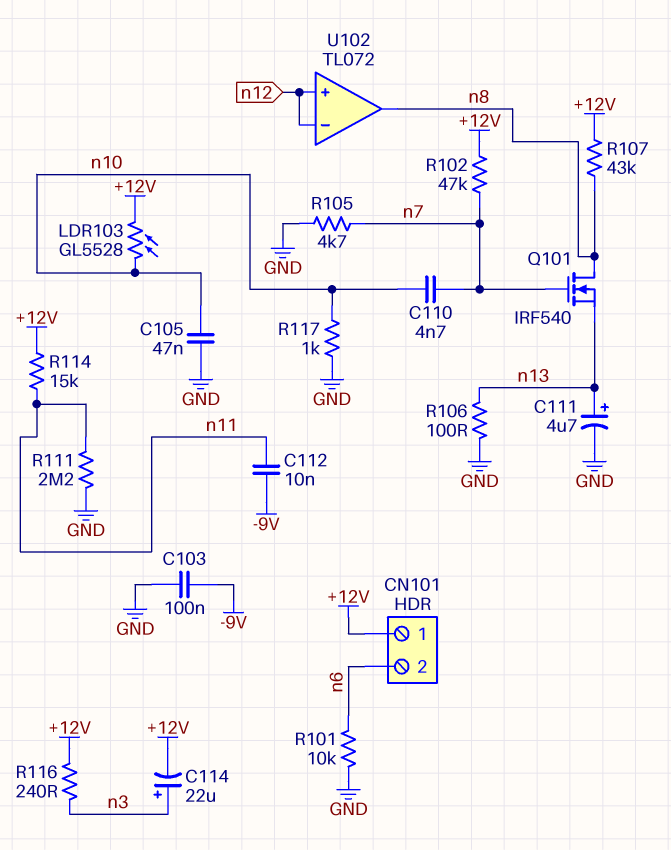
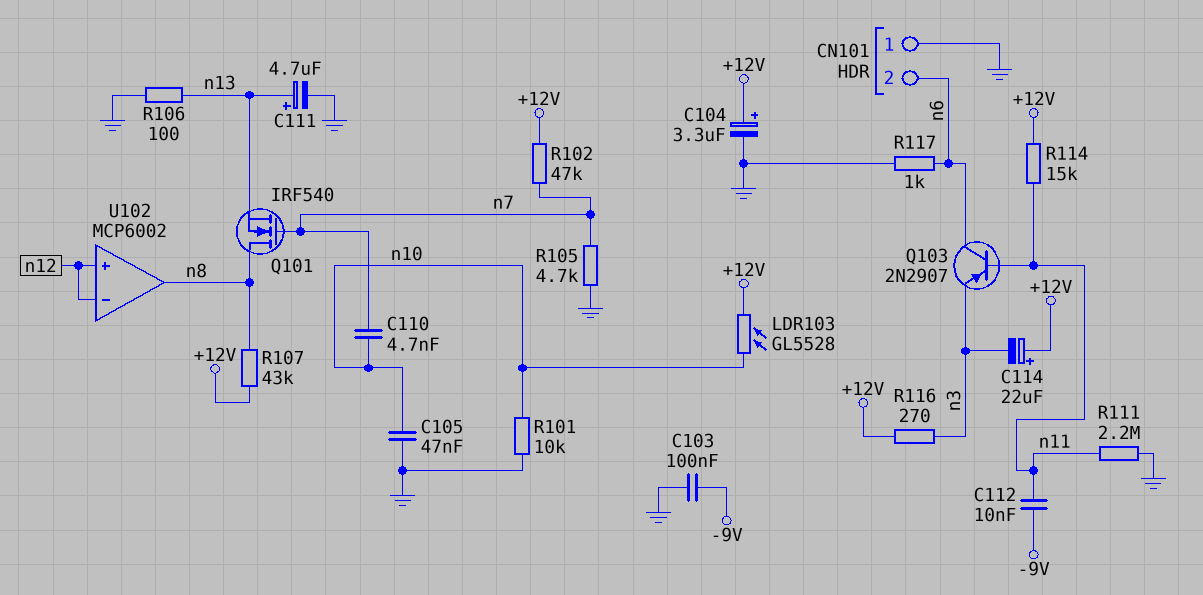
C104: none -> 3.3uF (plus +12V, minus GND)
C114: 22uF (plus n3, minus +12V) -> 22uF (plus +12V, minus n3)
CN101 pin 1: +12V -> GND
Q103: none -> PNP 2N2907 (B n11, C n6, E n3)
R101: 10k (GND, n6) -> 10k (GND, n10)
R116: 240 (+12V, n3) -> 270 (+12V, n3)
R117: 1k (GND, n10) -> 1k (GND, n6)
U102: TL072 -> MCP6002

